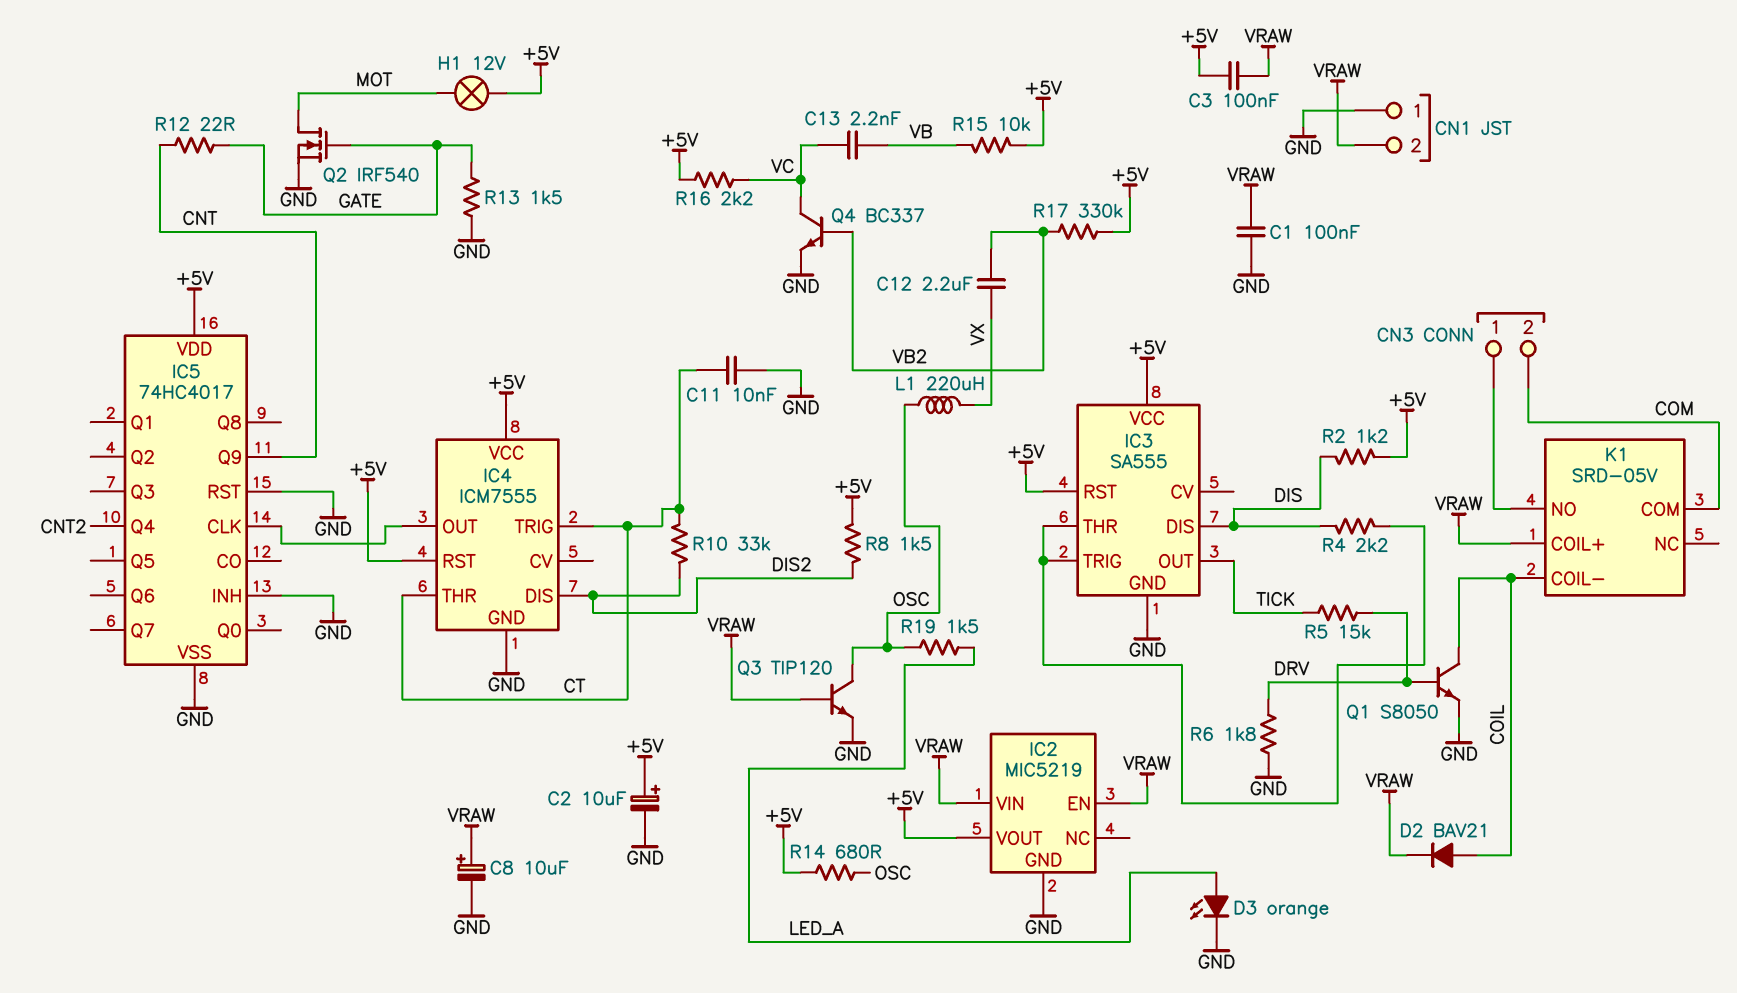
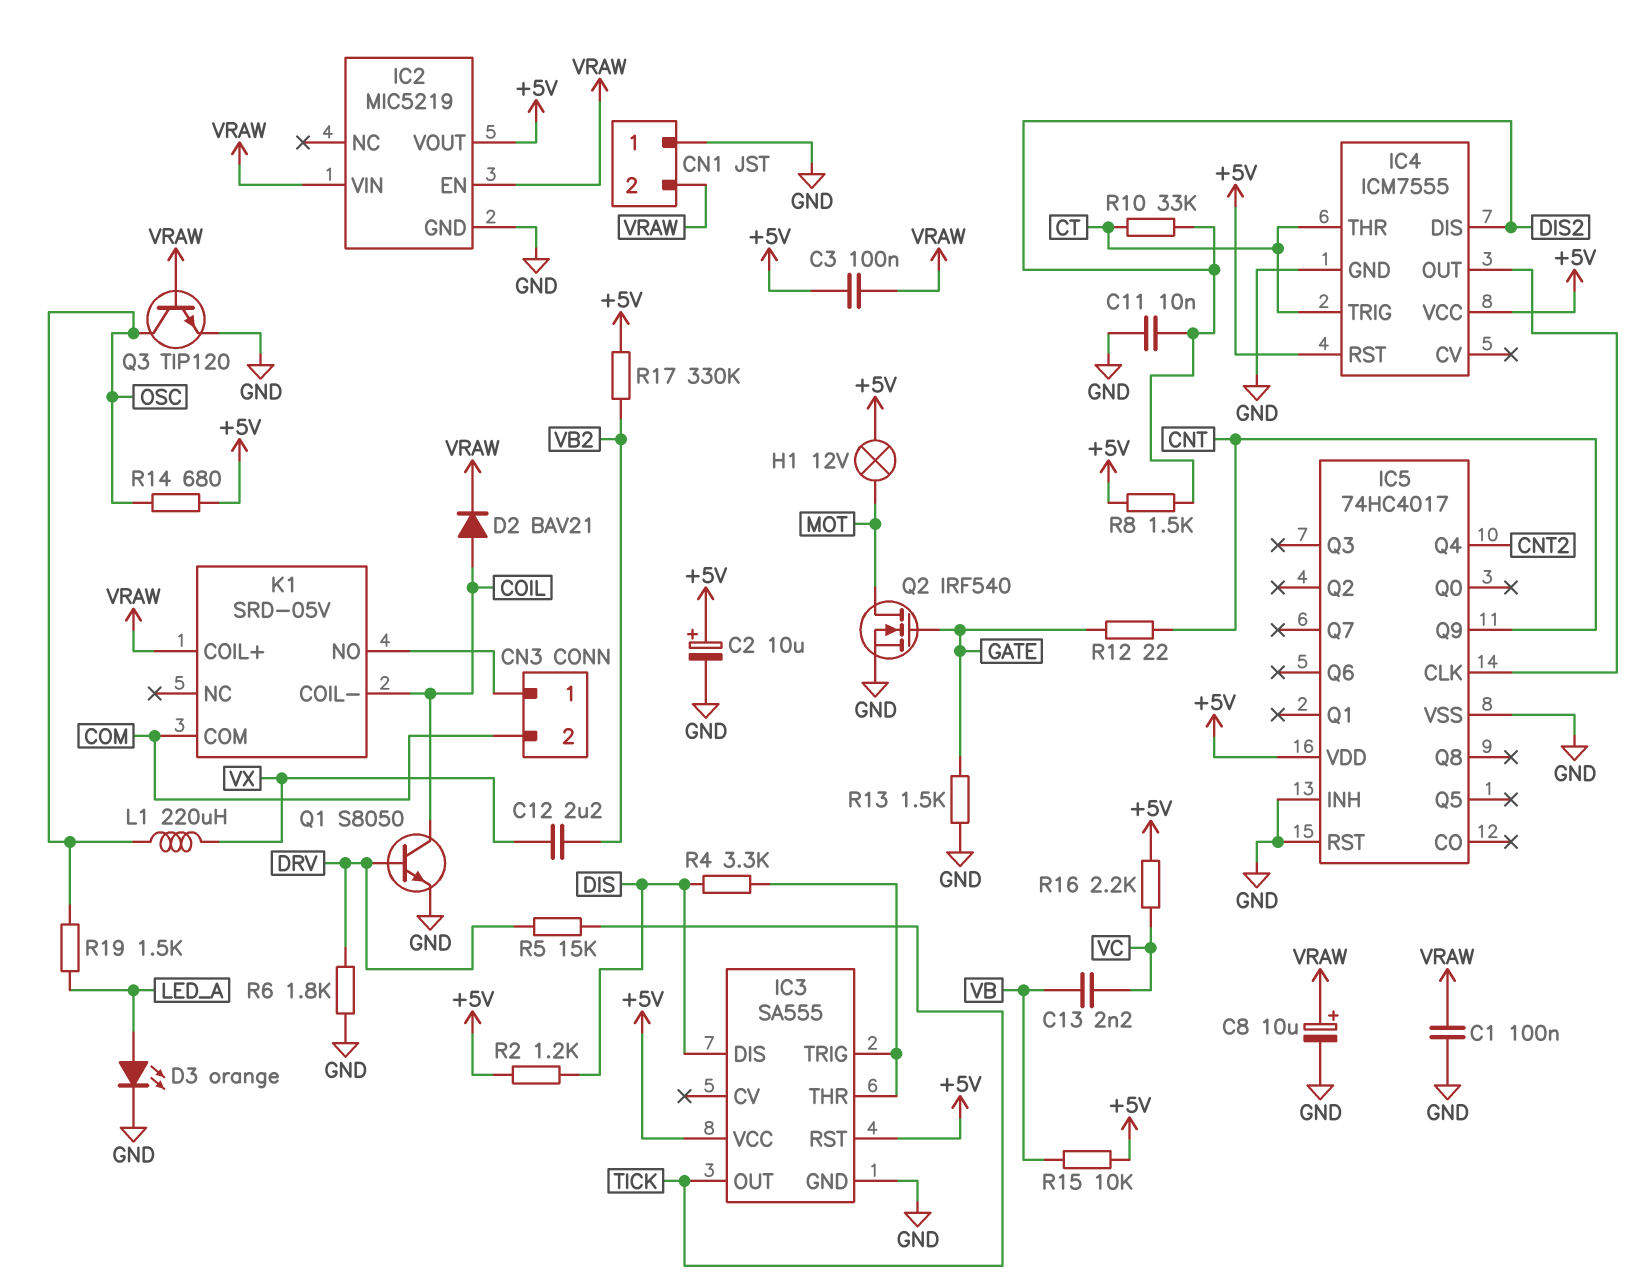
C11: 10nF (CT, GND) -> 10nF (DIS2, GND)
Q4: NPN BC337 (B VB2, C VC, E GND) -> none
R4: 2.2k (DIS, IC3/THR) -> 3.3k (DIS, IC3/THR)

